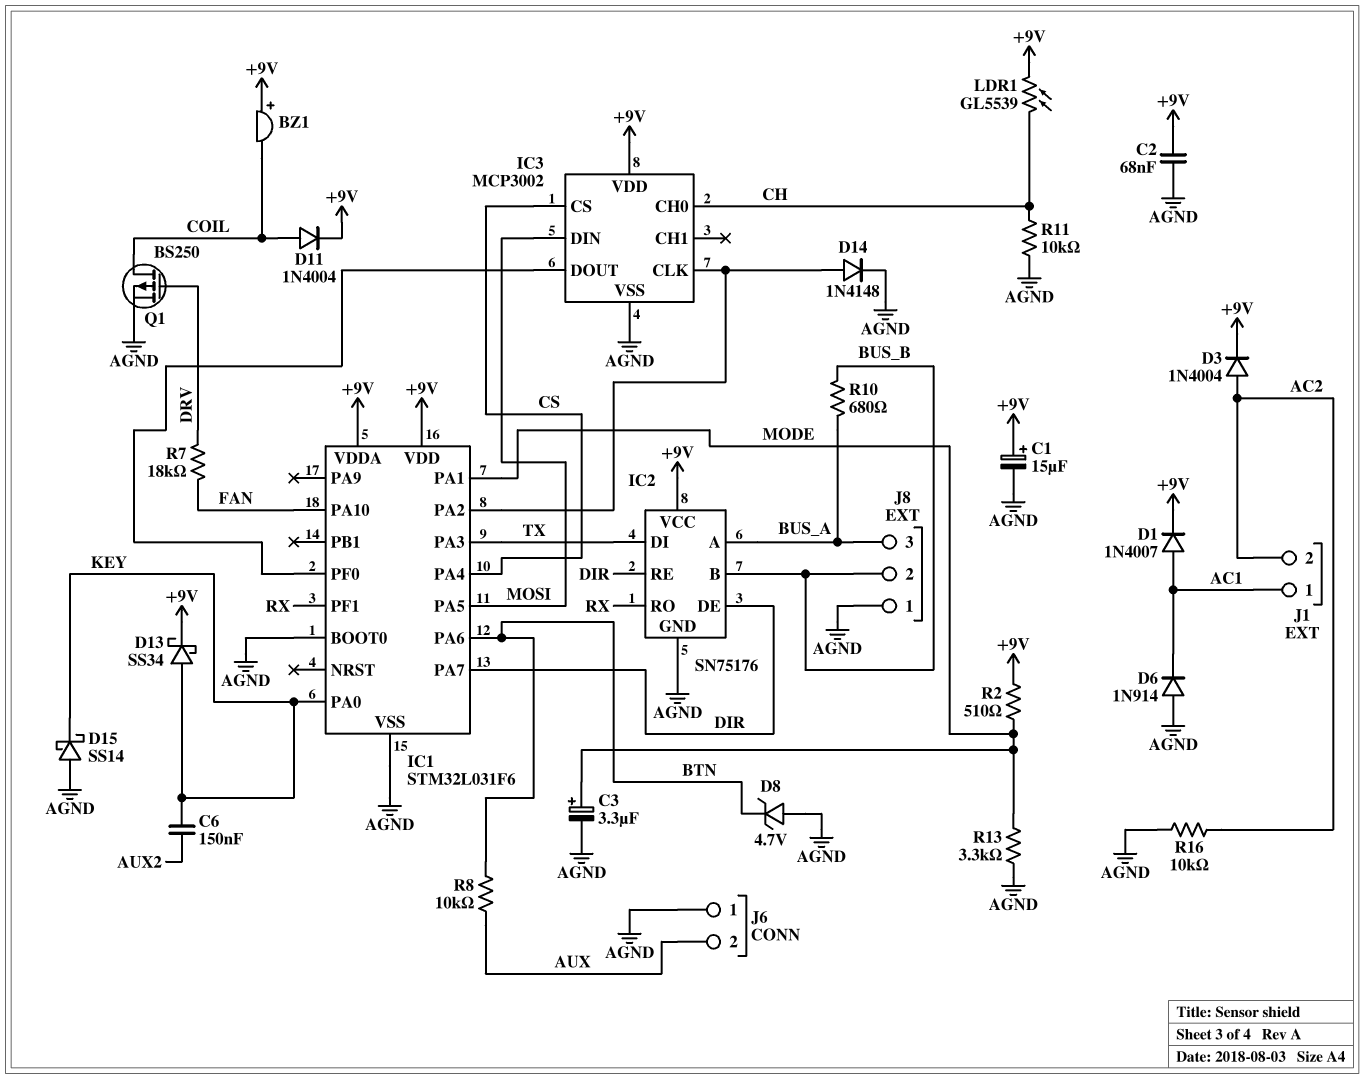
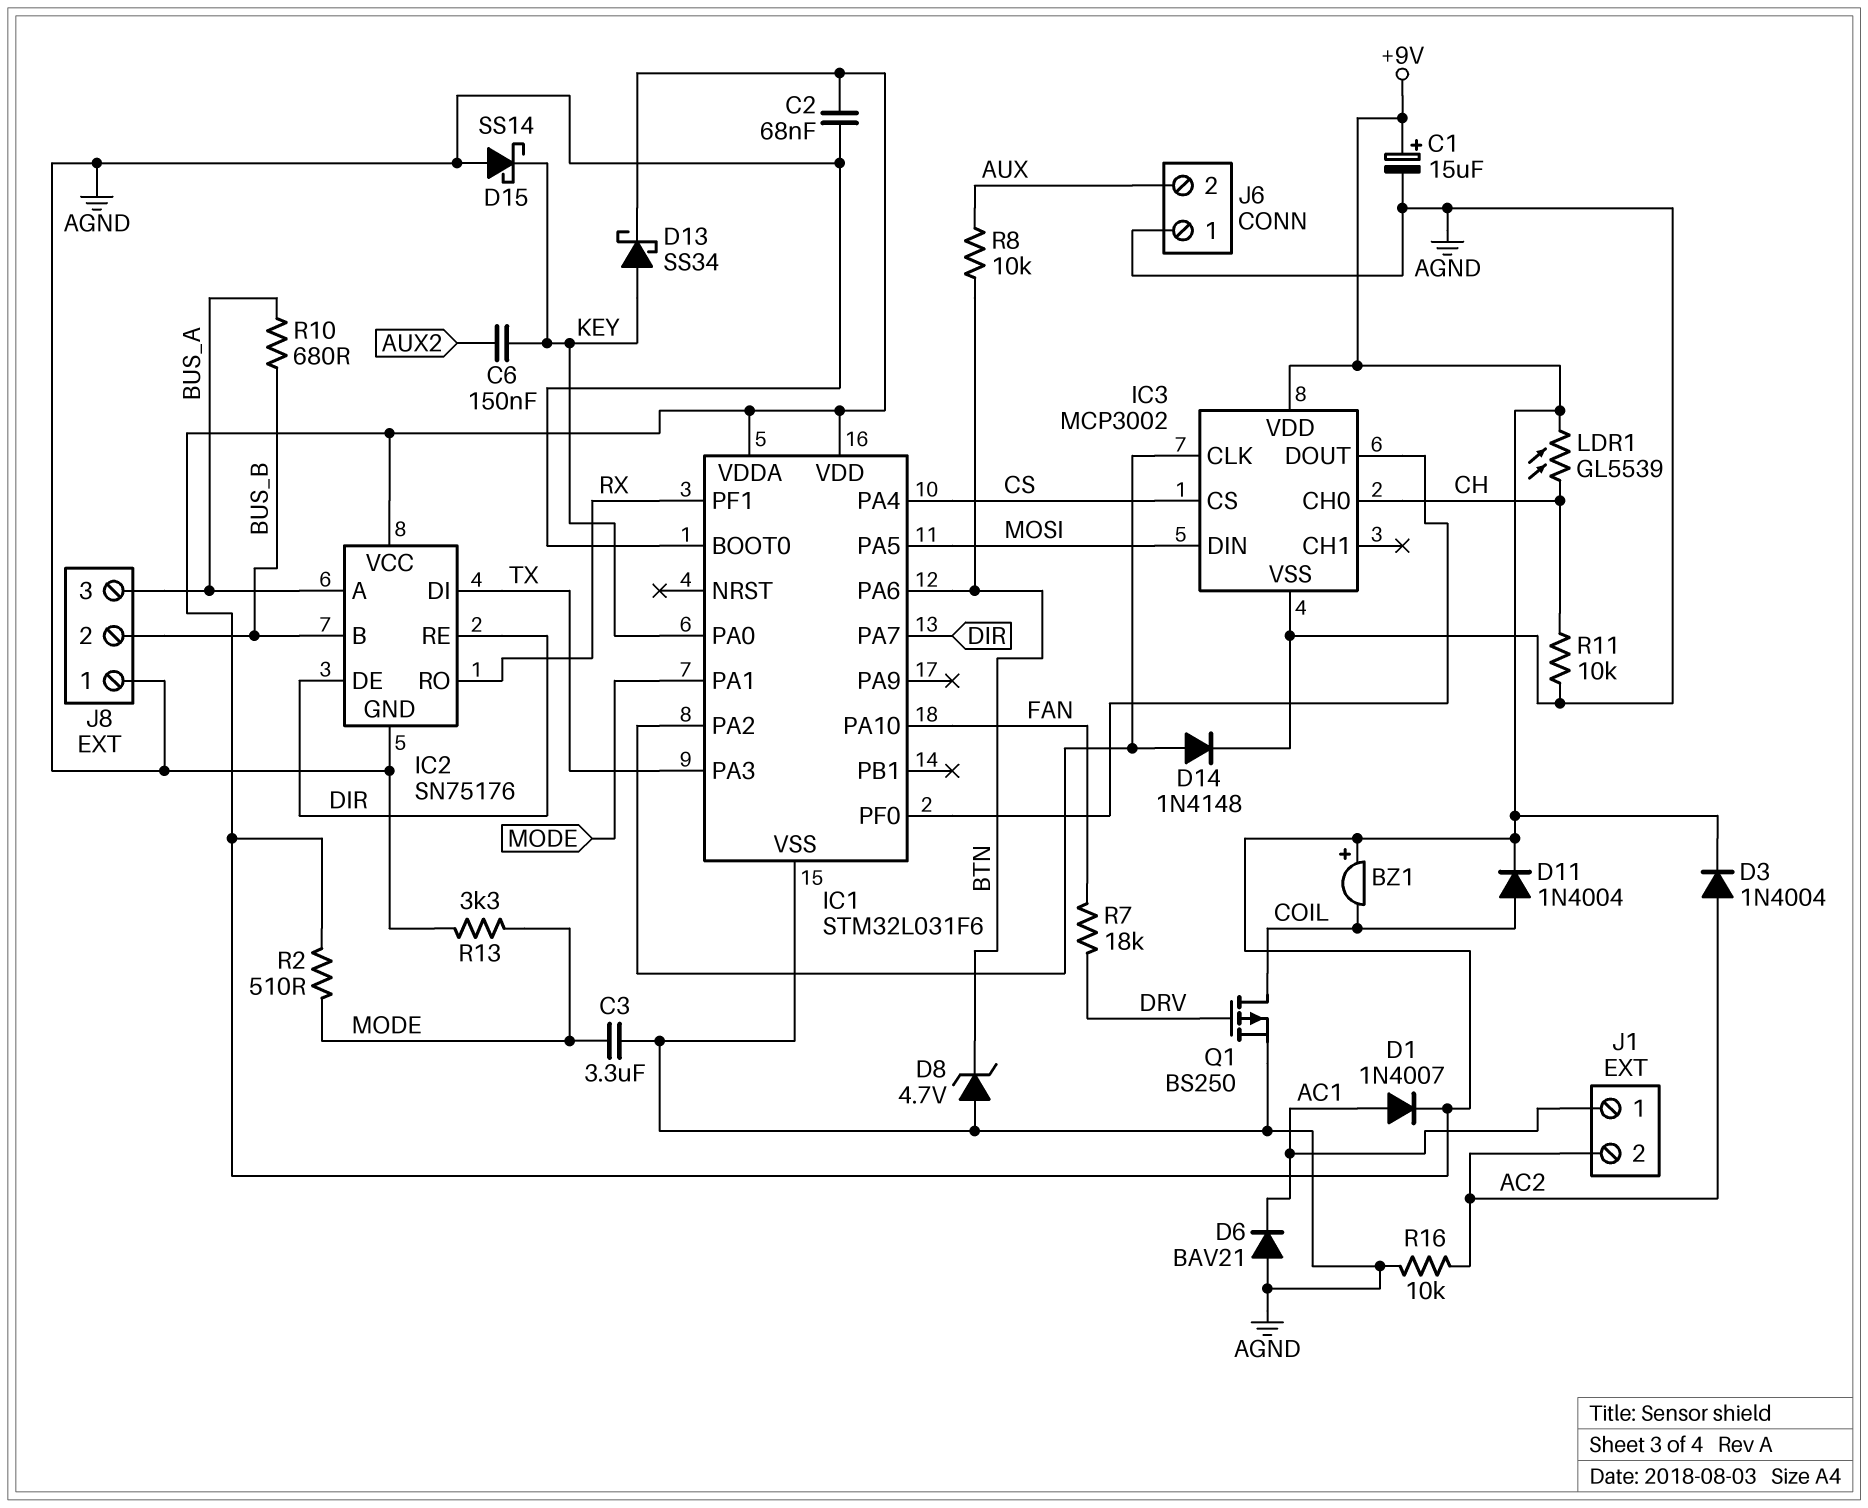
C3: 3.3uF (plus MODE, minus AGND) -> 3.3uF (AGND, MODE)
D6: diode 1N914 (A AGND, K AC1) -> diode BAV21 (A AGND, K AC1)

